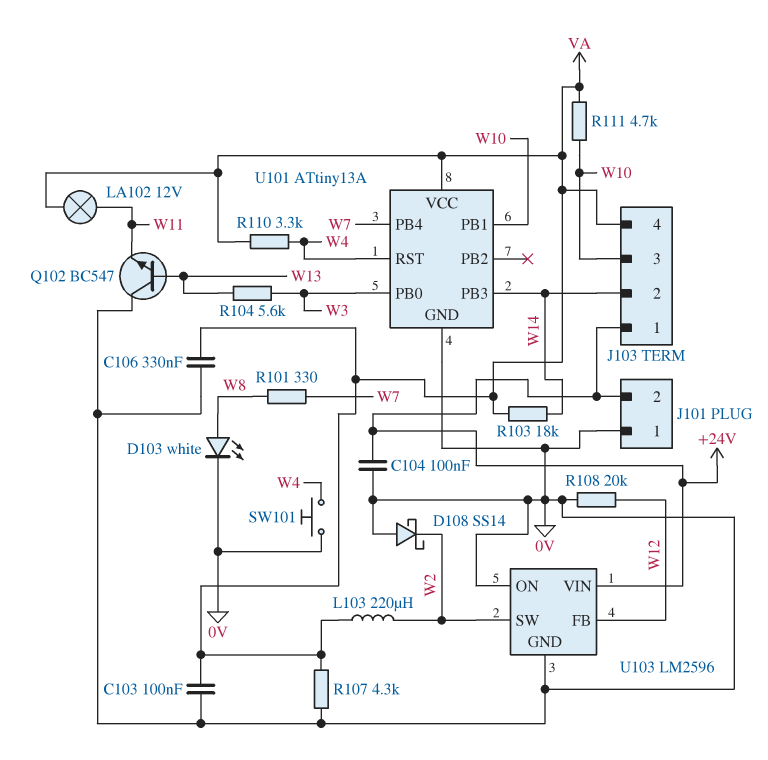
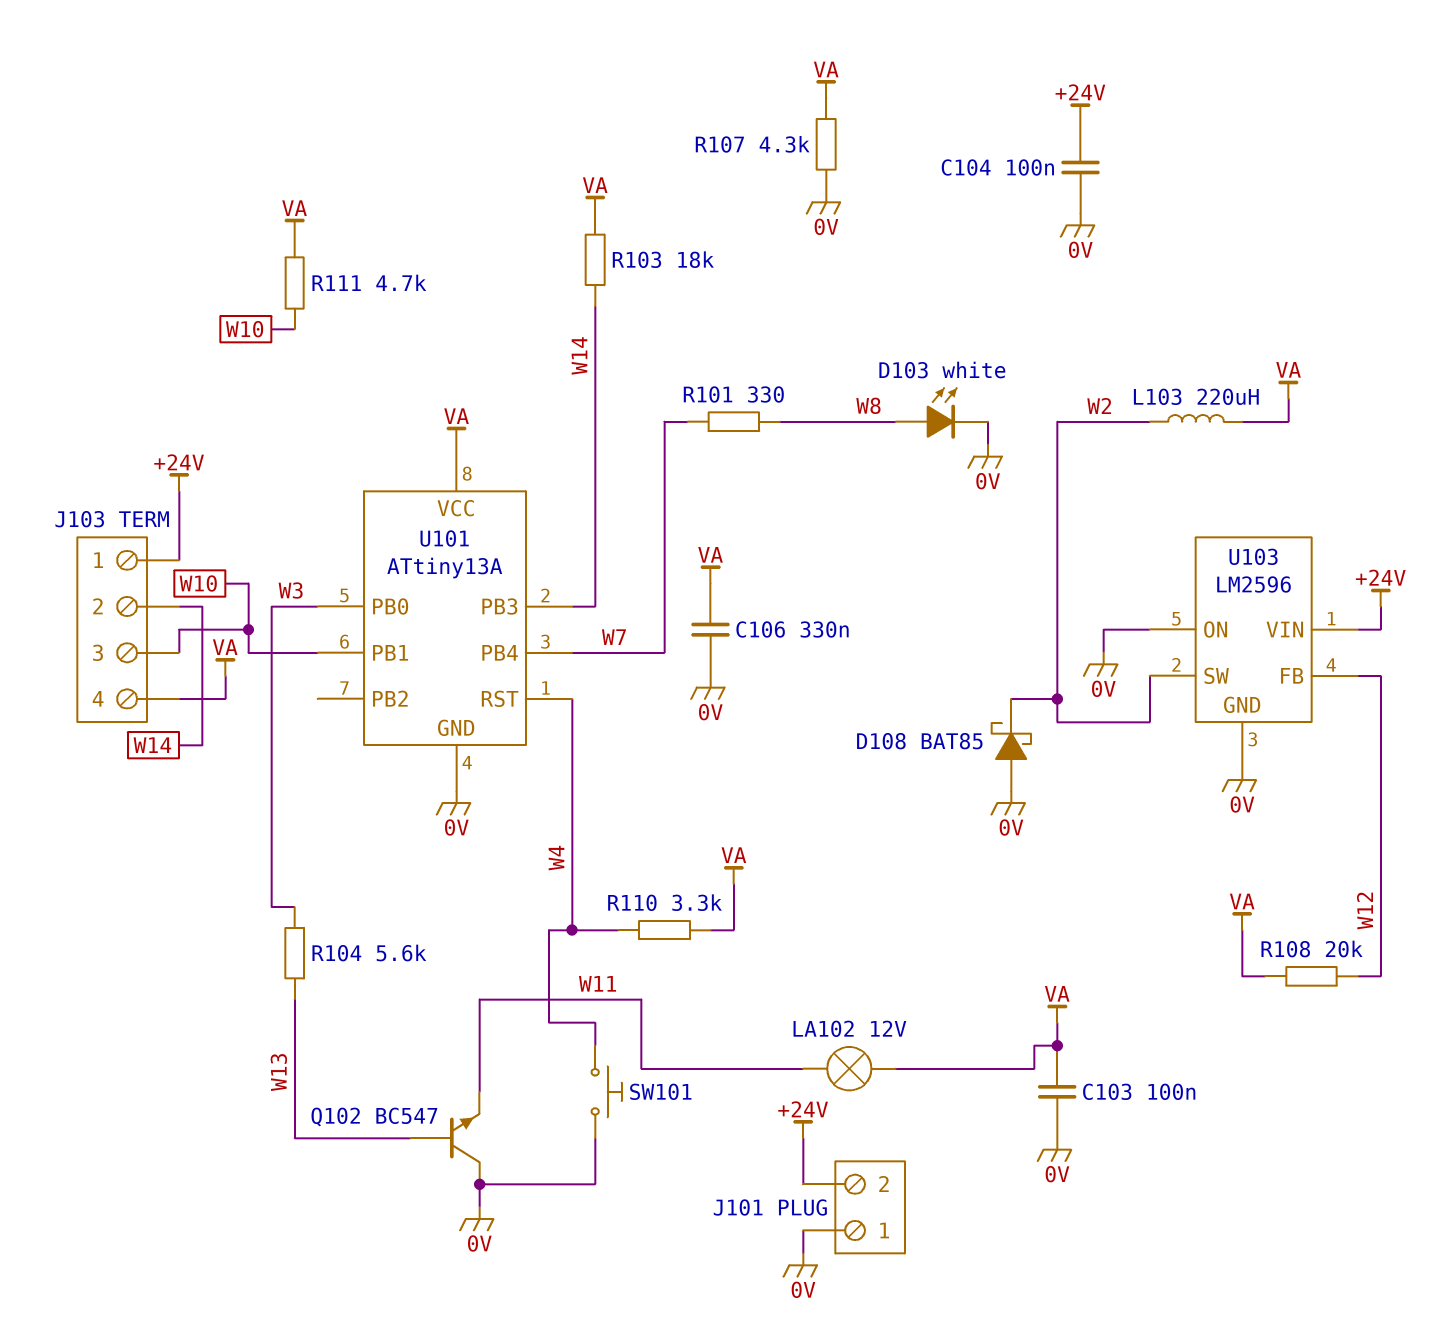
D108: schottky SS14 (A 0V, K W2) -> schottky BAT85 (A 0V, K W2)
R108: 20k (0V, W12) -> 20k (VA, W12)

